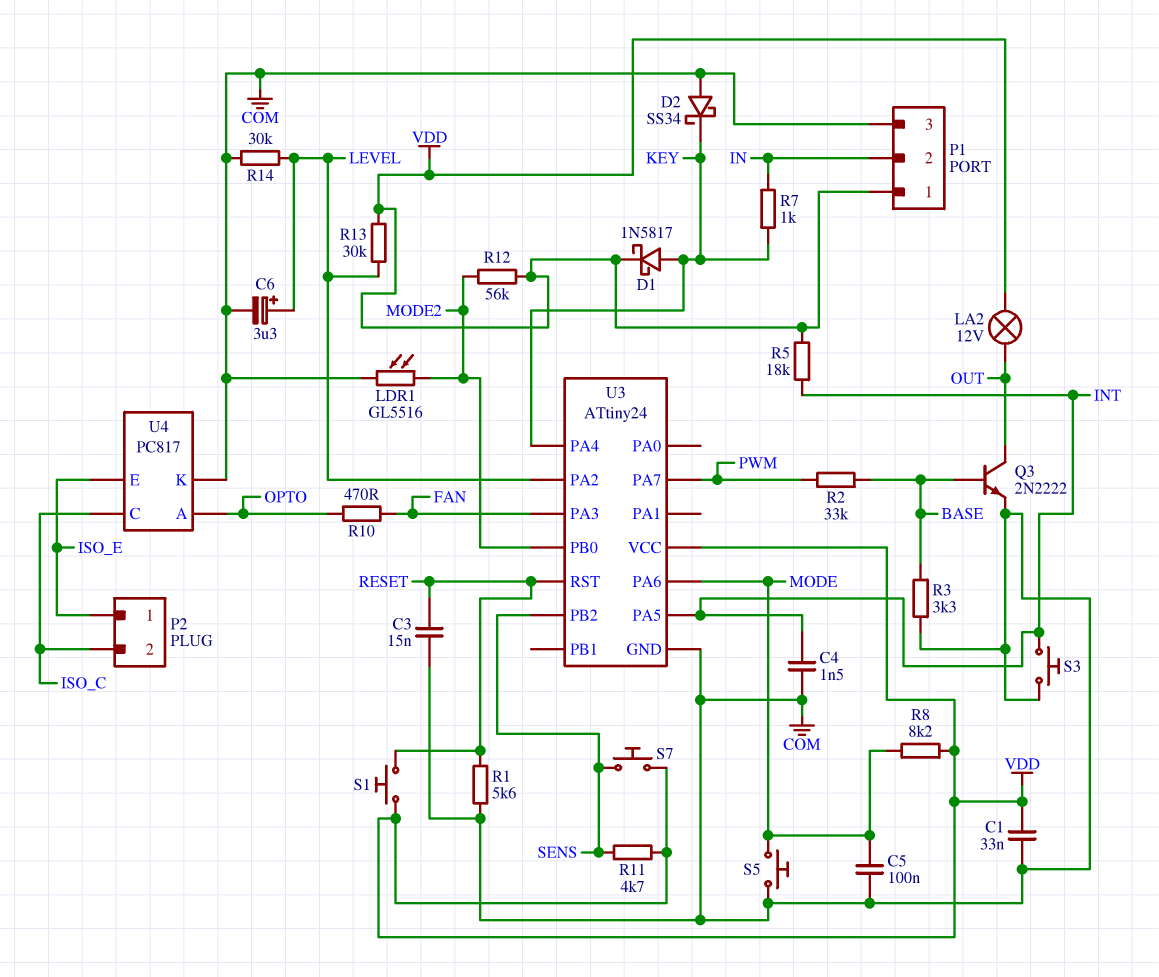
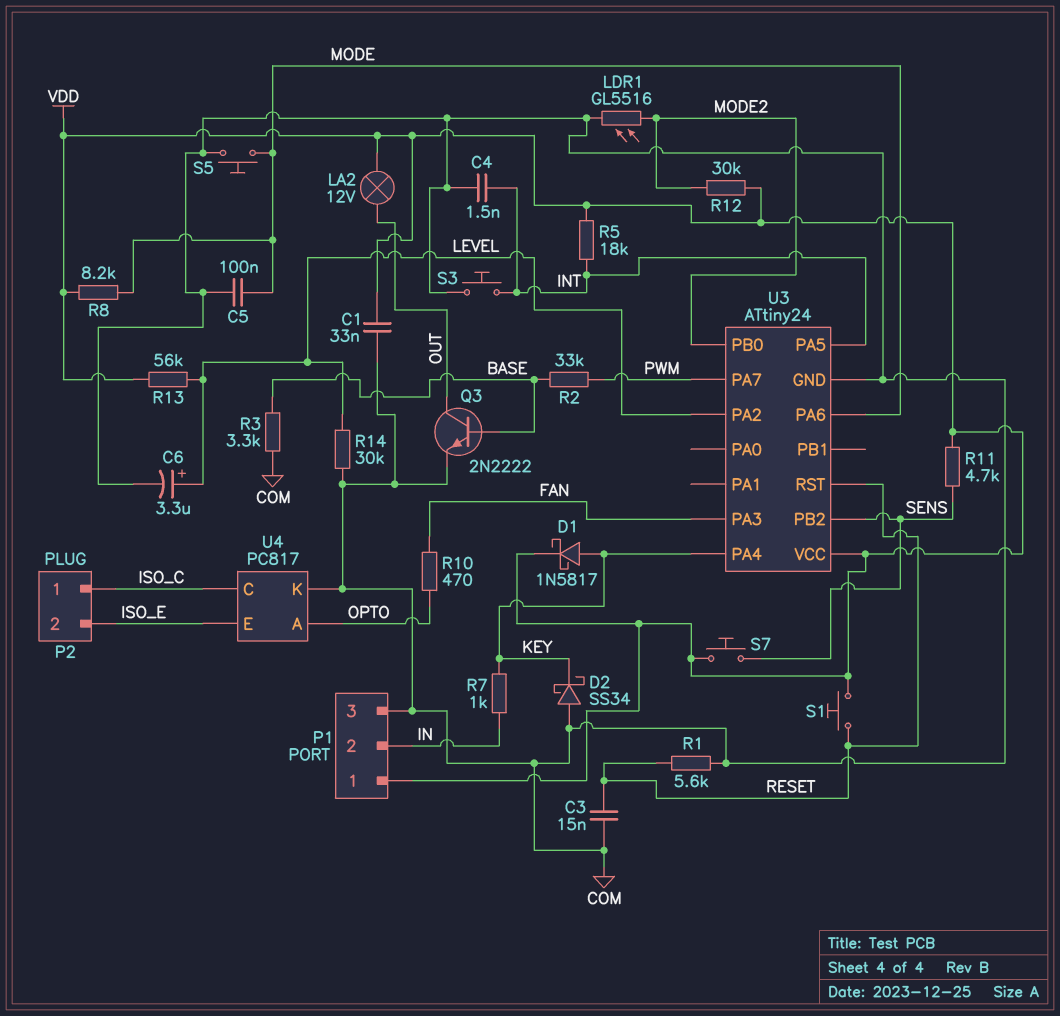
P2 pin 1: ISO_E -> ISO_C
P2 pin 2: ISO_C -> ISO_E
R12: 56k (MODE2, VDD) -> 30k (MODE2, VDD)
R13: 30k (LEVEL, VDD) -> 56k (LEVEL, VDD)

